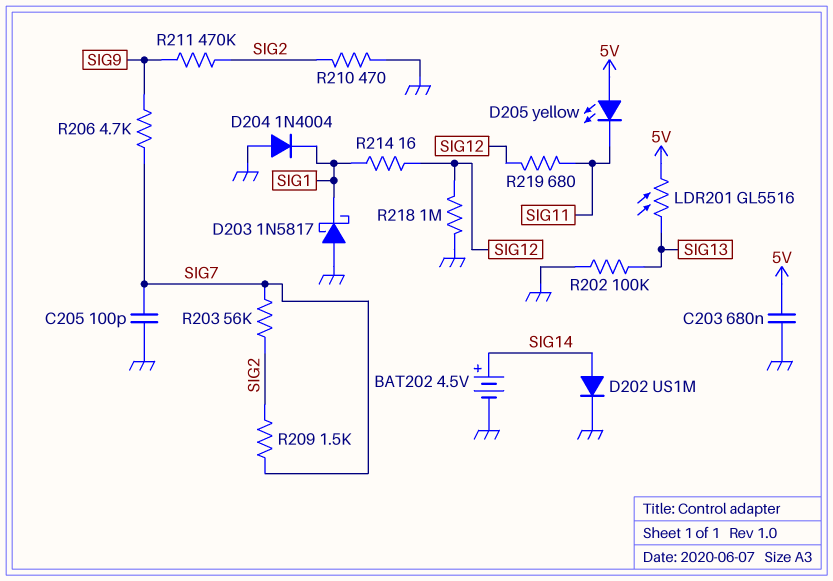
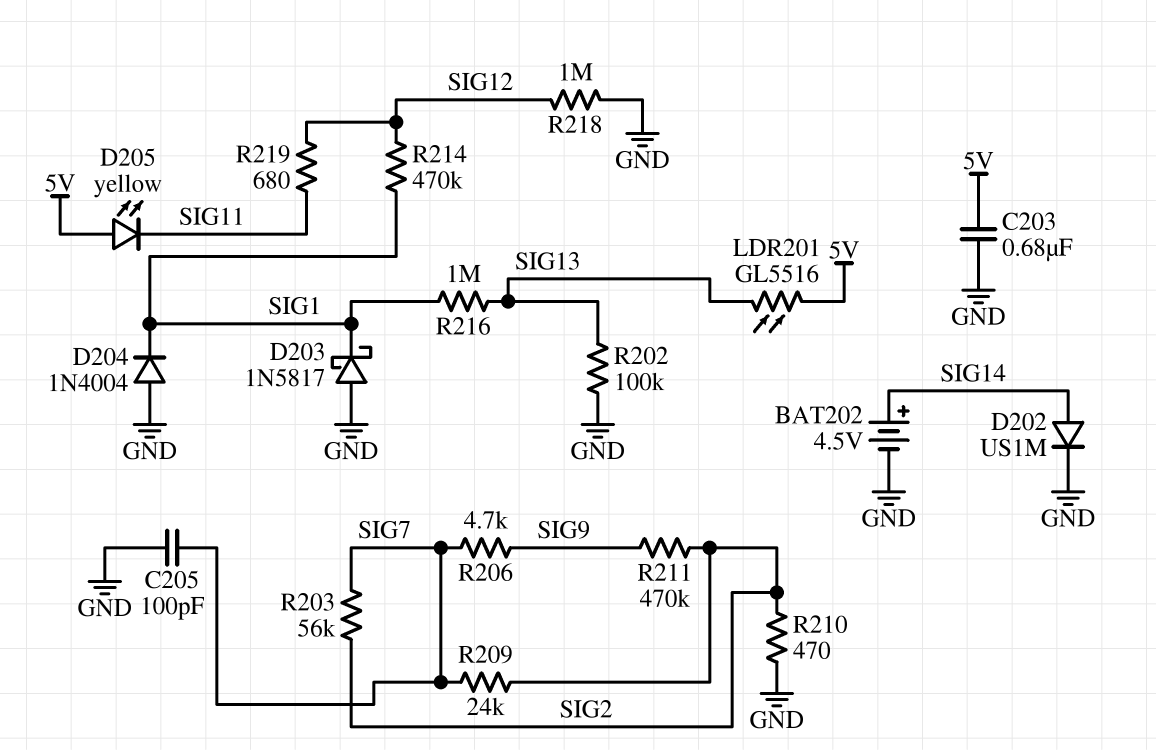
R209: 1.5k (SIG2, SIG7) -> 24k (SIG2, SIG7)
R214: 16 (SIG1, SIG12) -> 470k (SIG1, SIG12)
R216: none -> 1M (SIG1, SIG13)

